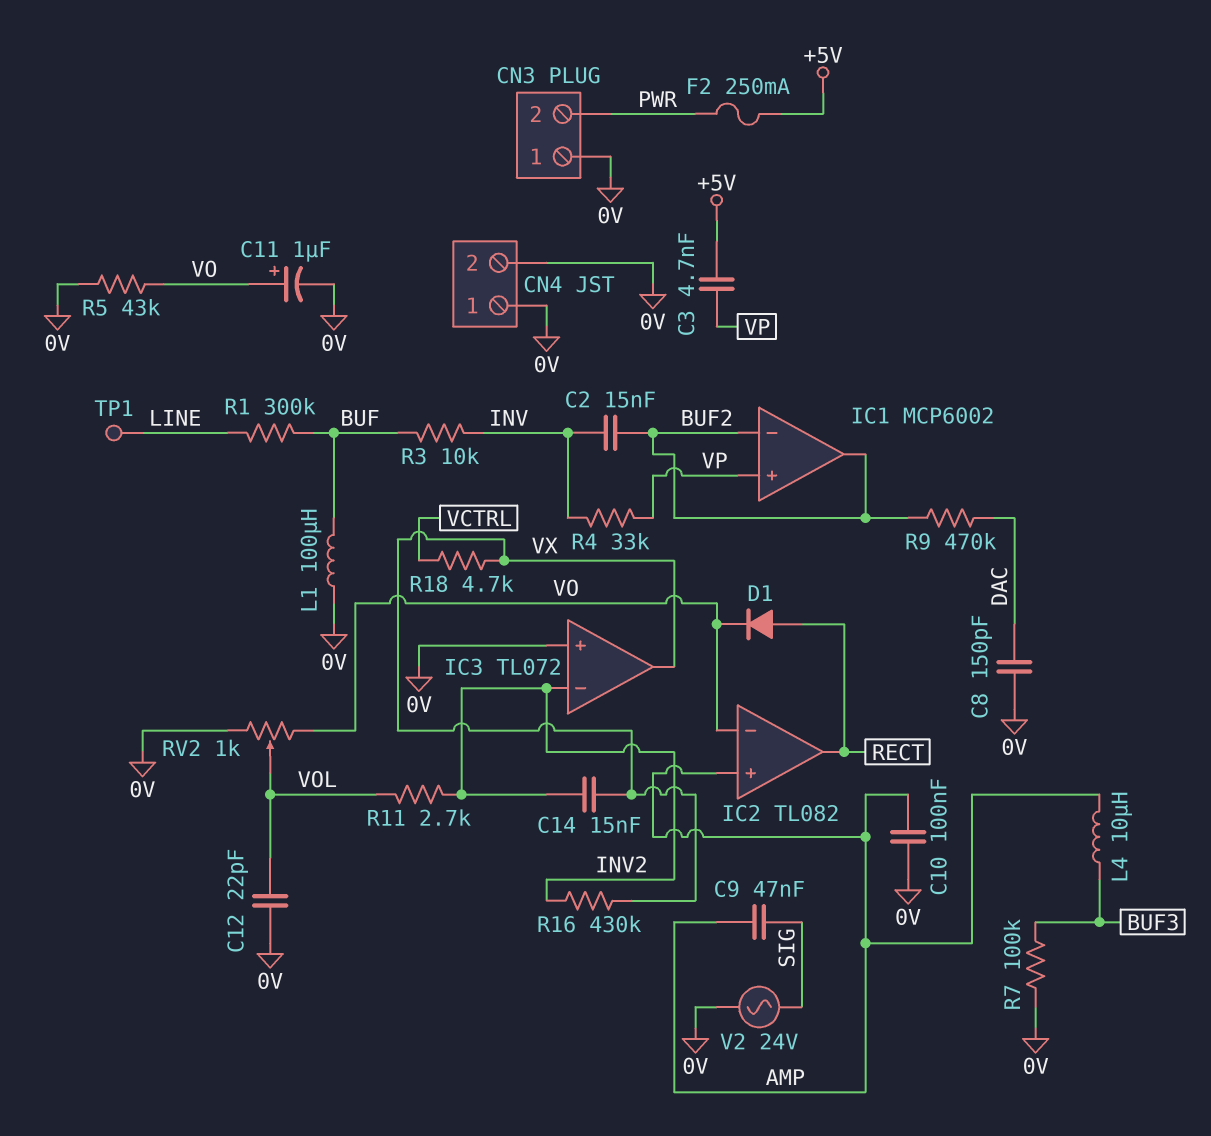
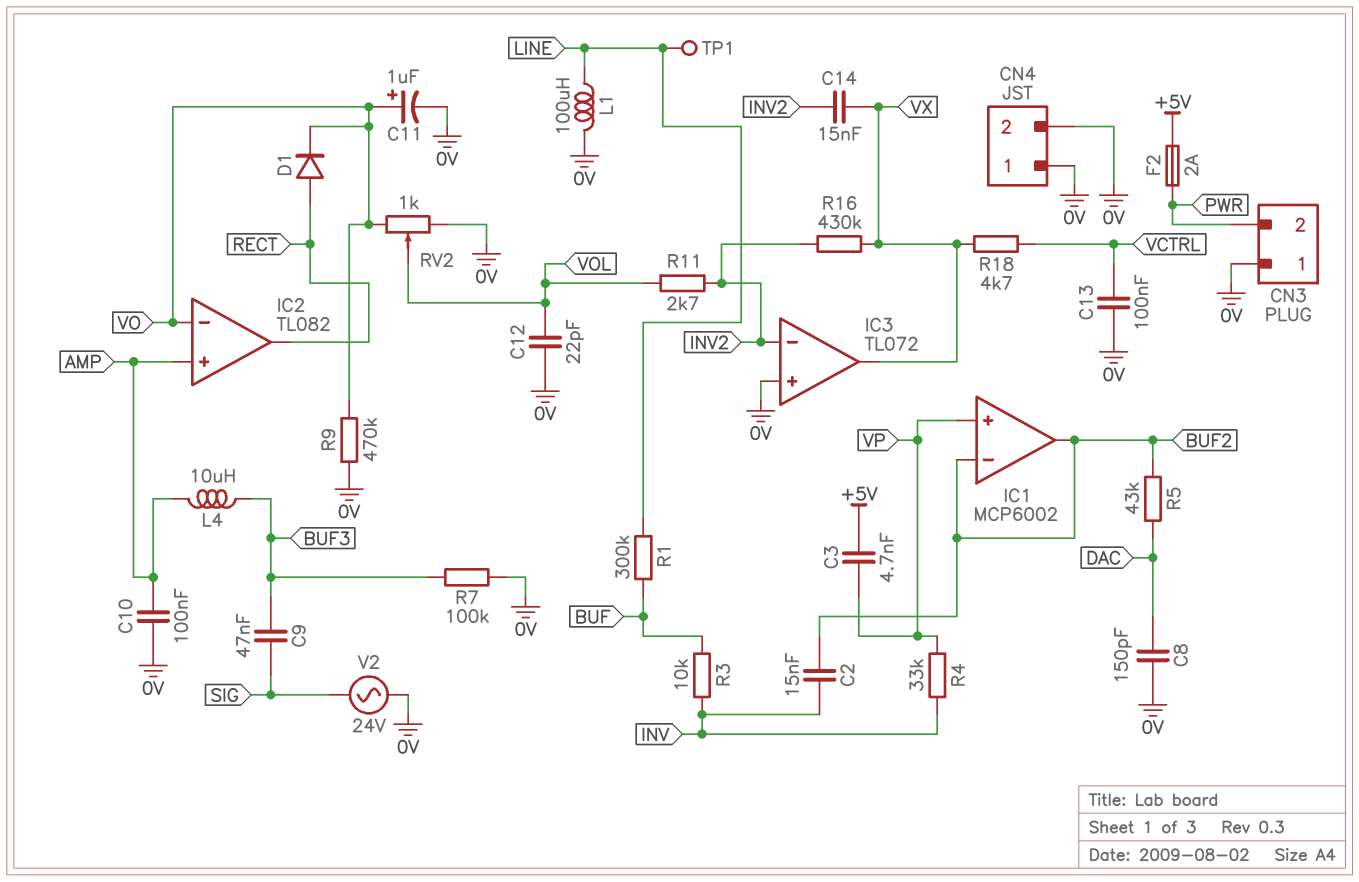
C9: 47nF (AMP, SIG) -> 47nF (BUF3, SIG)
C13: none -> 100nF (0V, VCTRL)
F2: 250mA (+5V, PWR) -> 2A (+5V, PWR)
L1: 100uH (0V, BUF) -> 100uH (0V, LINE)
R5: 43k (0V, VO) -> 43k (BUF2, DAC)
R9: 470k (BUF2, DAC) -> 470k (0V, VO)

